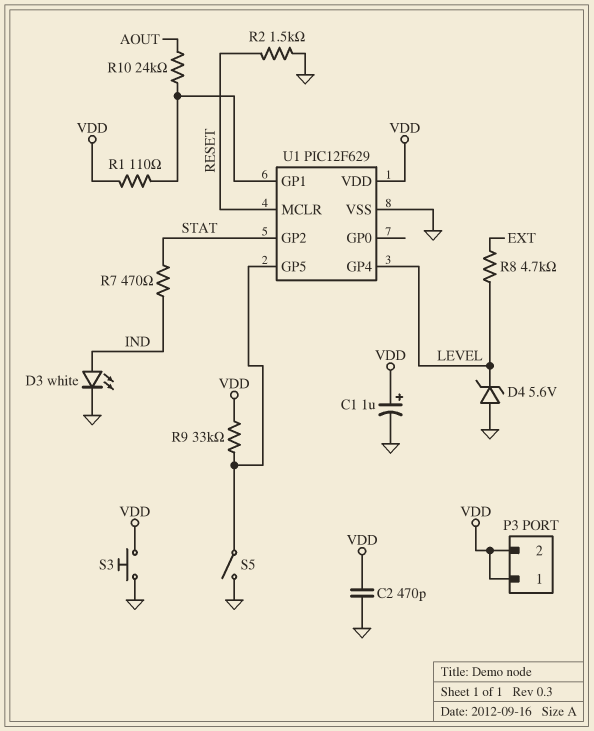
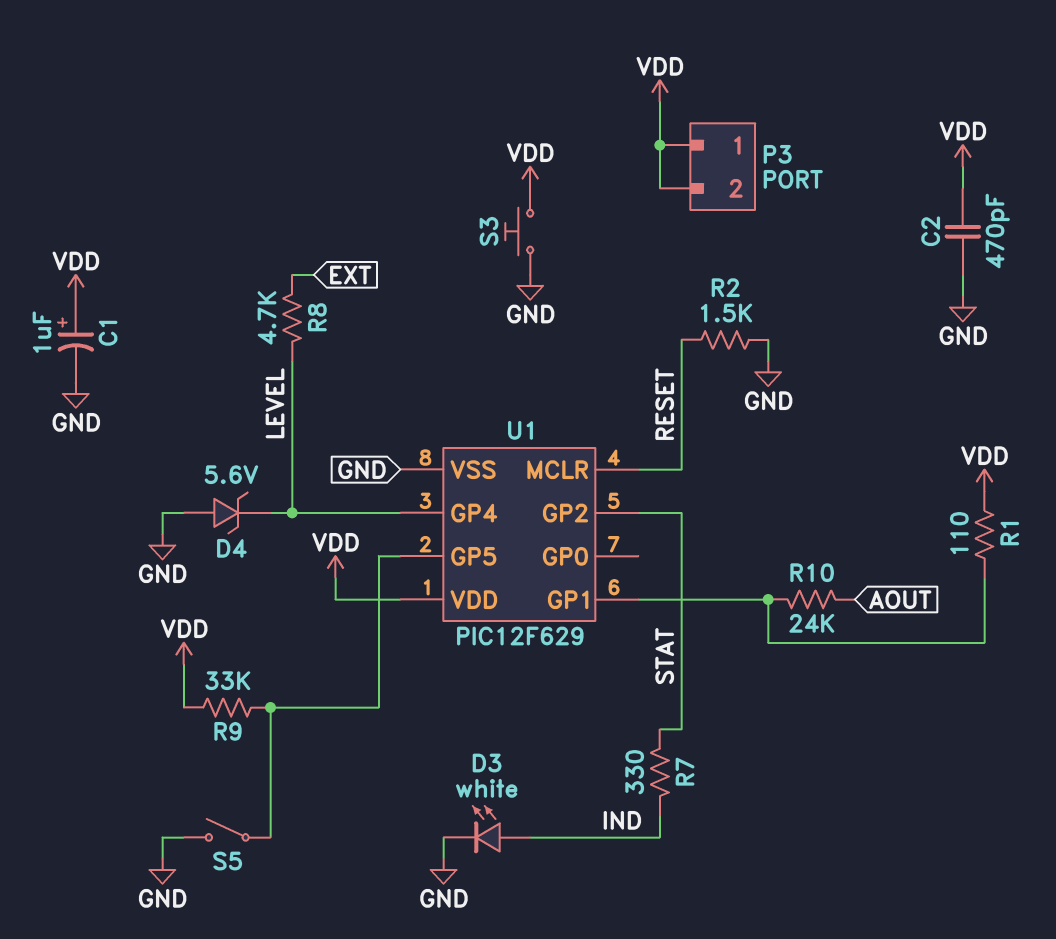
R7: 470 (IND, STAT) -> 330 (IND, STAT)

